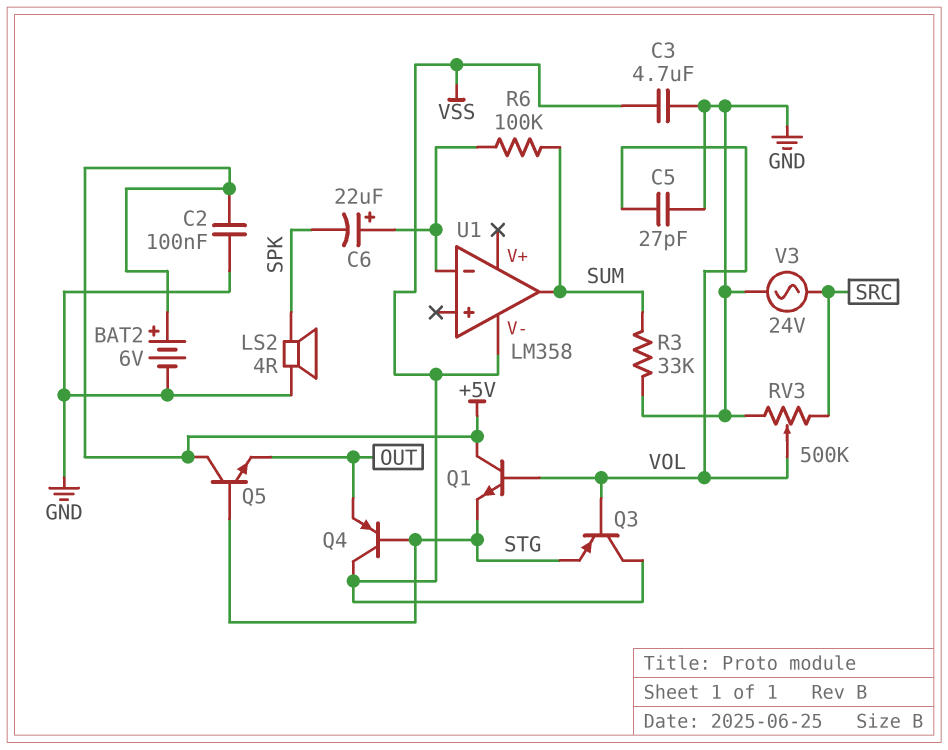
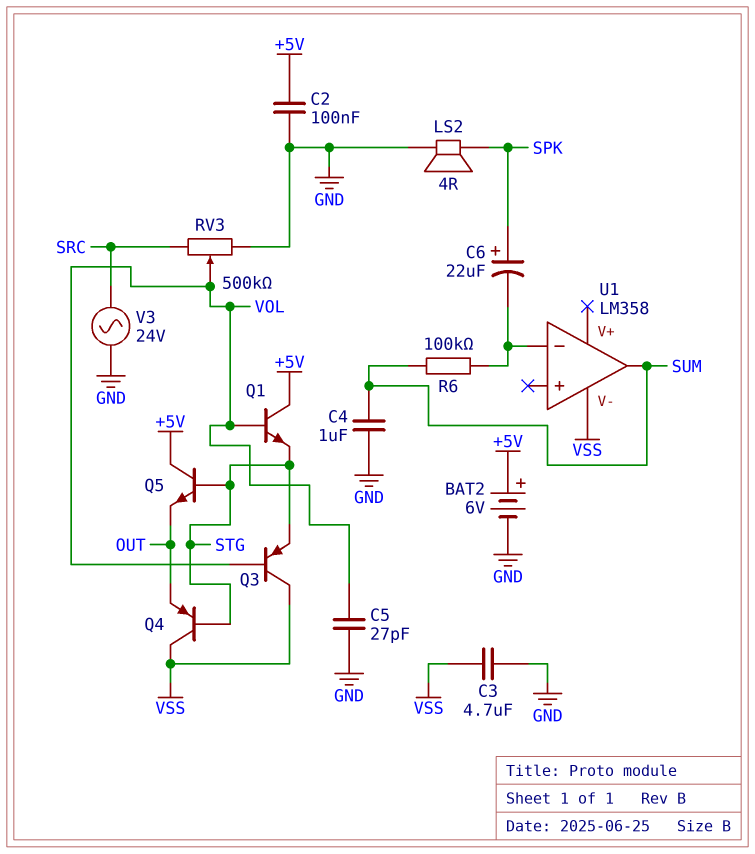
C4: none -> 1uF (GND, SUM)
C6: 22uF (plus U1/in-, minus SPK) -> 22uF (plus SPK, minus U1/in-)
R3: 33k (GND, SUM) -> none

